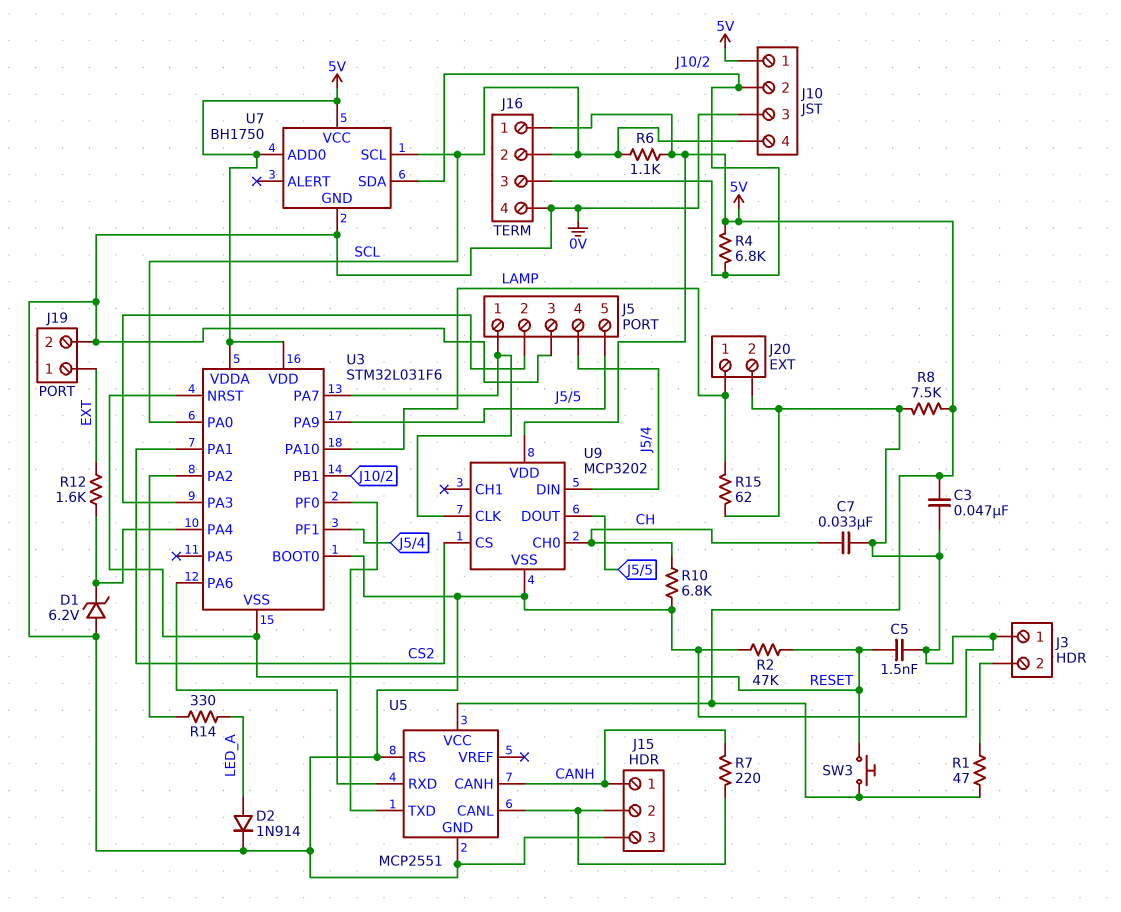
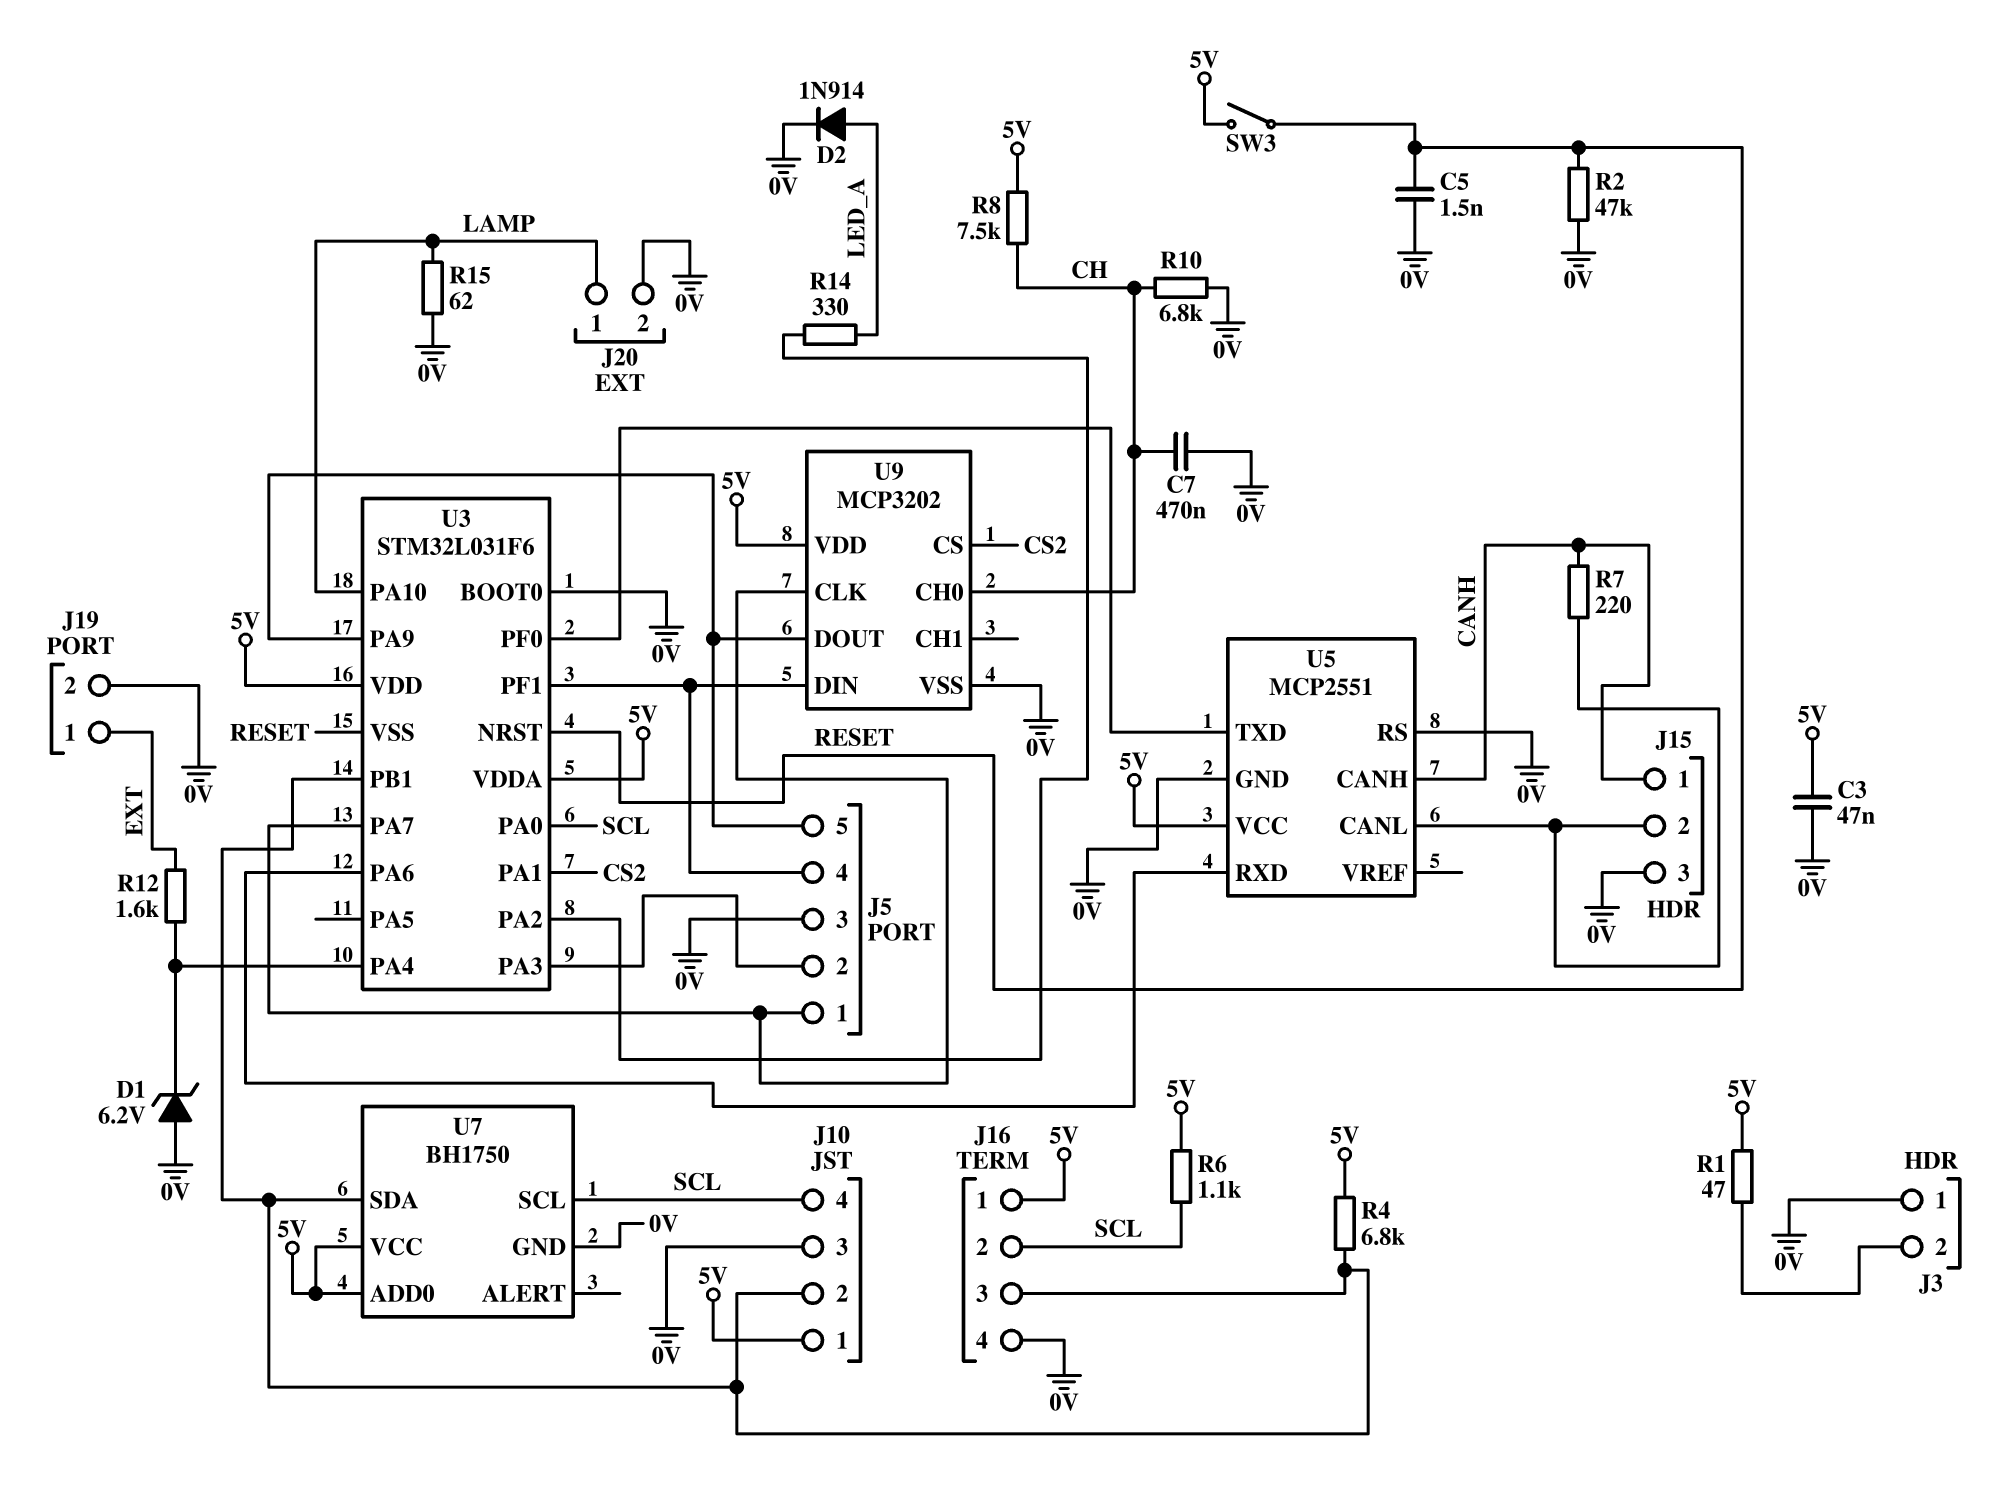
C7: 33nF (0V, CH) -> 470nF (0V, CH)
R8: 7.5k (0V, 5V) -> 7.5k (5V, CH)
SW3: button (5V, RESET) -> switch (5V, RESET)

